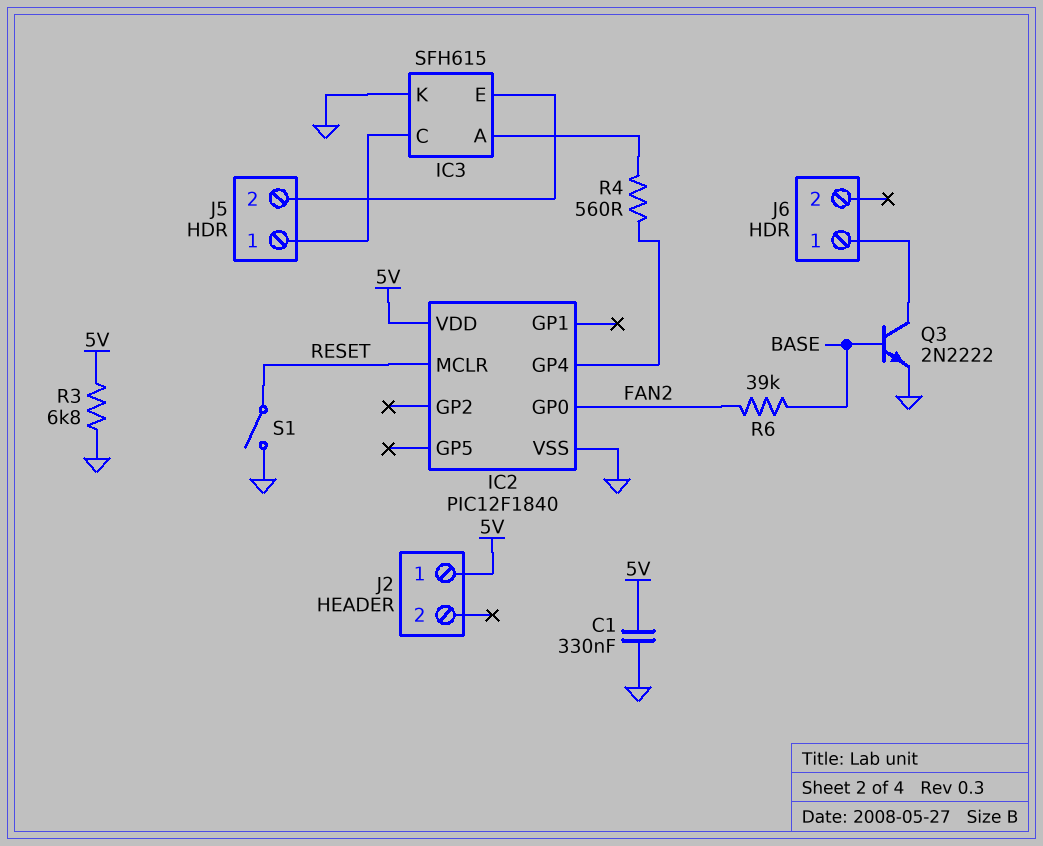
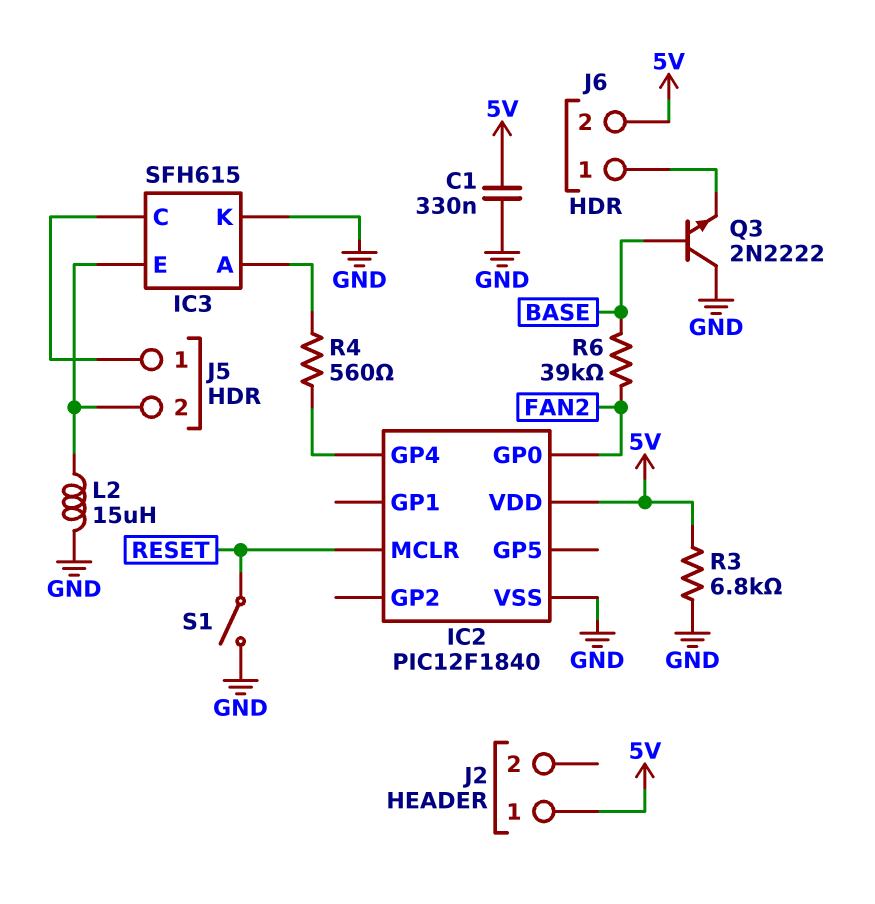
J6 pin 2: none -> 5V
L2: none -> 15uH (GND, IC3/E)
Q3: NPN 2N2222 (B BASE, C J6/1, E GND) -> NPN 2N2222 (B BASE, C GND, E J6/1)

